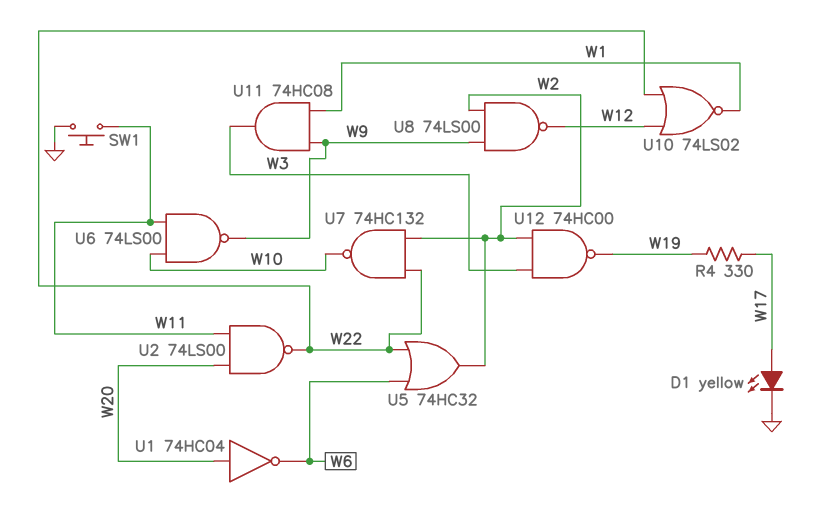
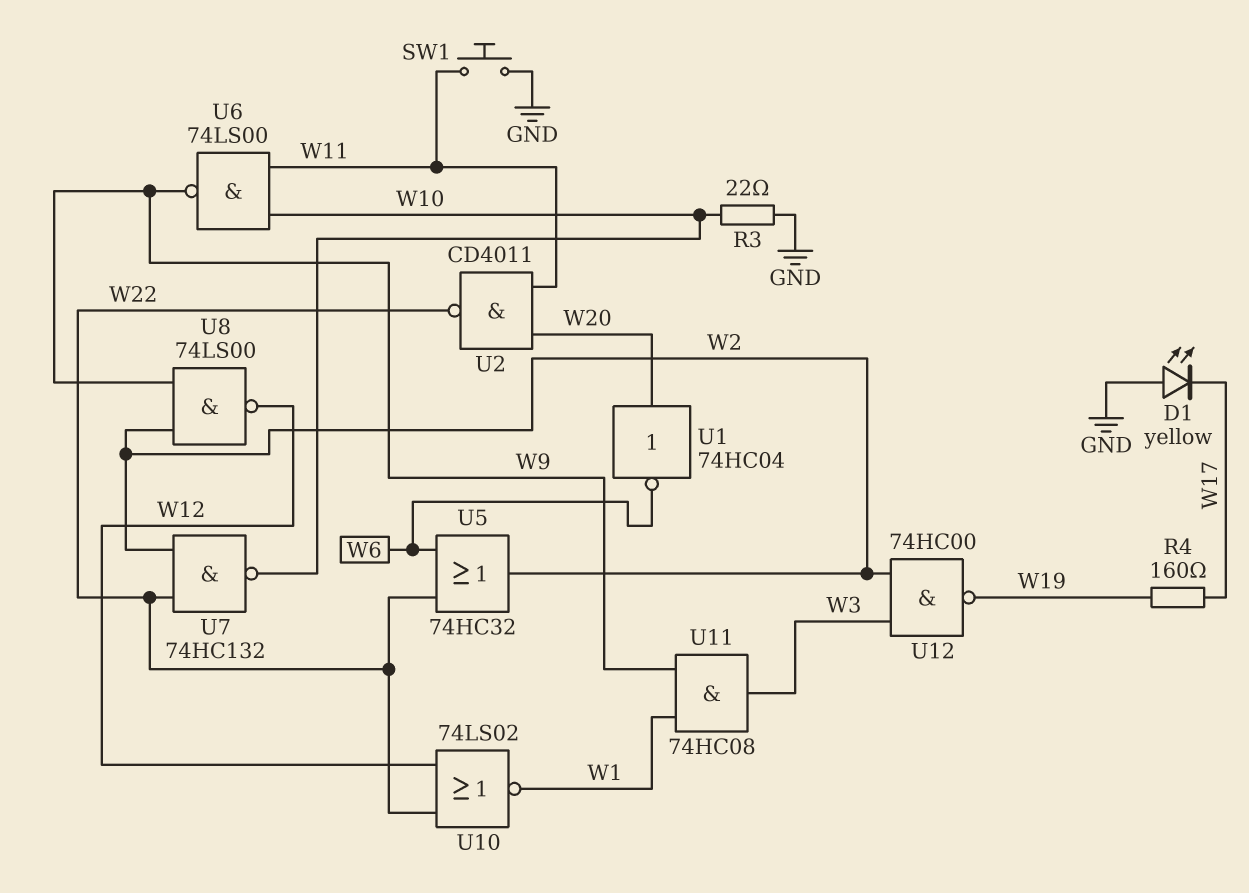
D1: LED yellow (A W17, K GND) -> LED yellow (A GND, K W17)
R3: none -> 22 (GND, W10)
R4: 330 (W17, W19) -> 160 (W17, W19)
U2: NAND 74LS00 (in W11, in W20, out W22) -> NAND CD4011 (in W11, in W20, out W22)

